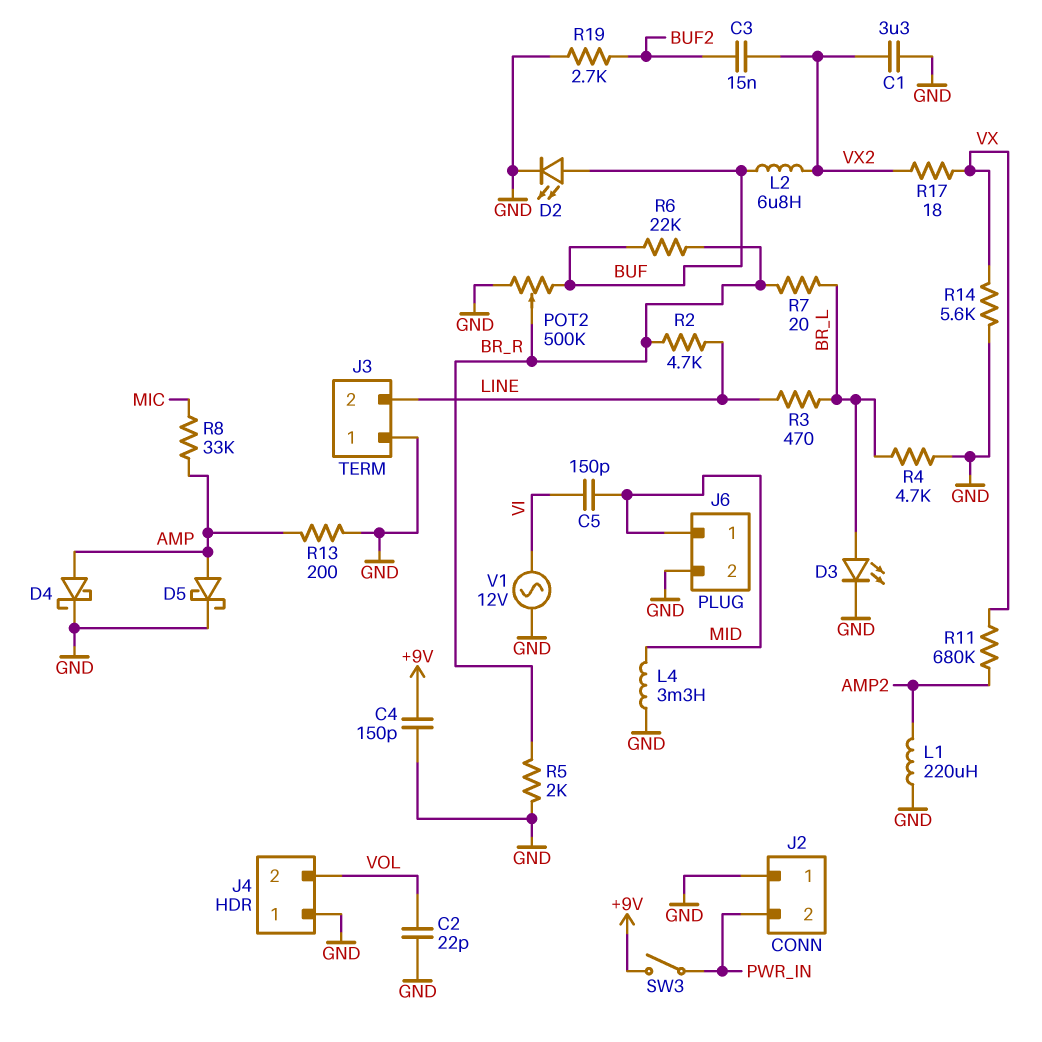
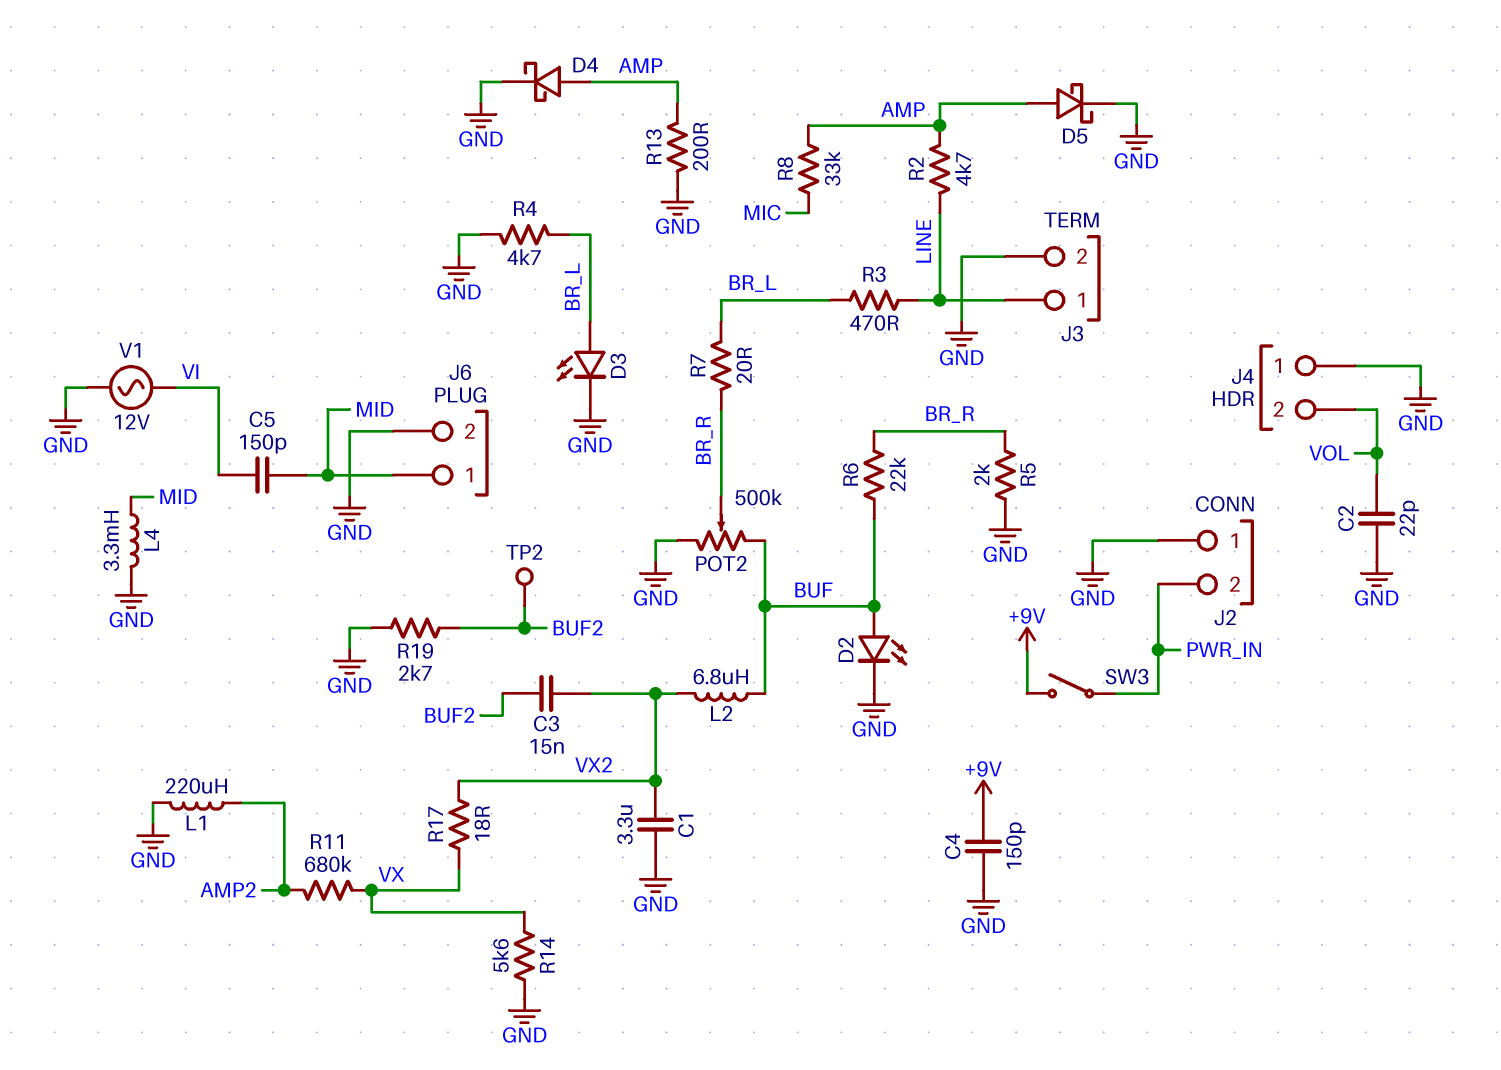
J3 pin 1: GND -> LINE
J3 pin 2: LINE -> GND
R2: 4.7k (BR_R, LINE) -> 4.7k (AMP, LINE)
TP2: none -> test point (BUF2)

